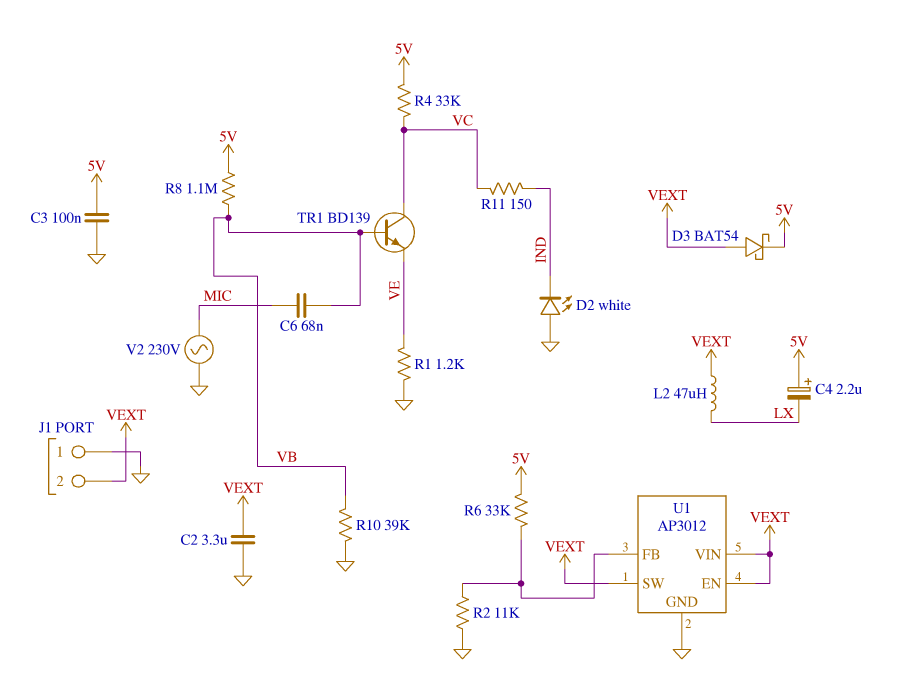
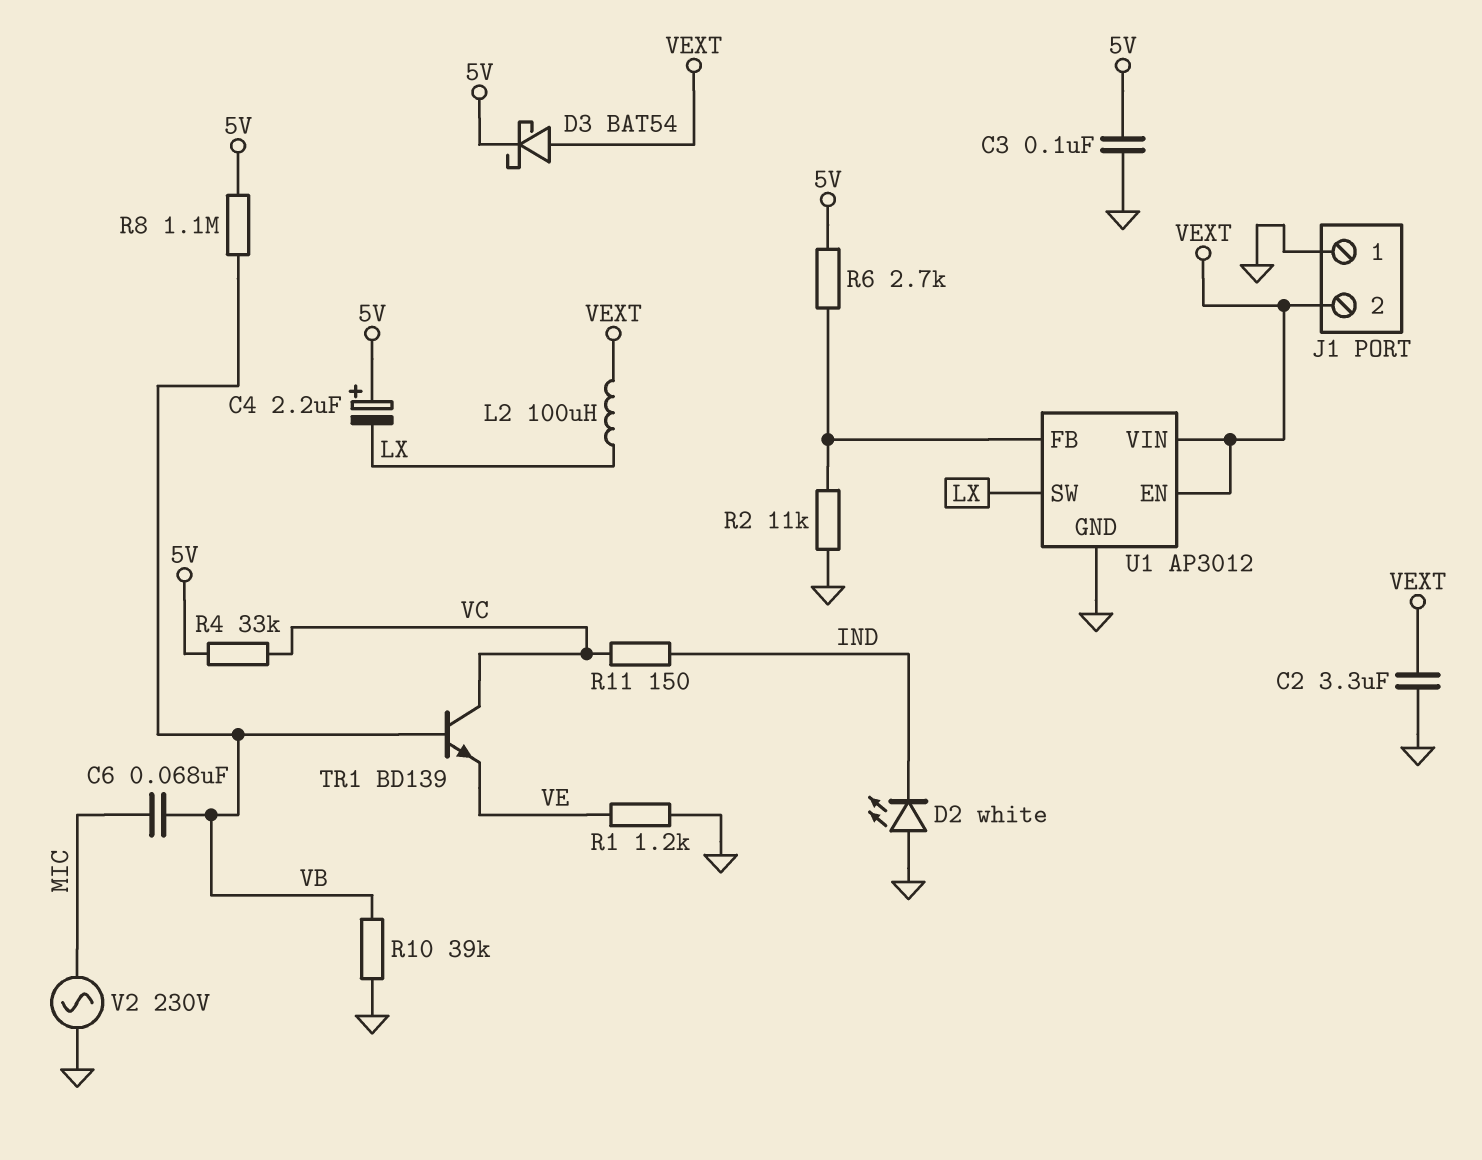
L2: 47uH (LX, VEXT) -> 100uH (LX, VEXT)
R6: 33k (5V, U1/FB) -> 2.7k (5V, U1/FB)
U1 pin SW: VEXT -> LX

